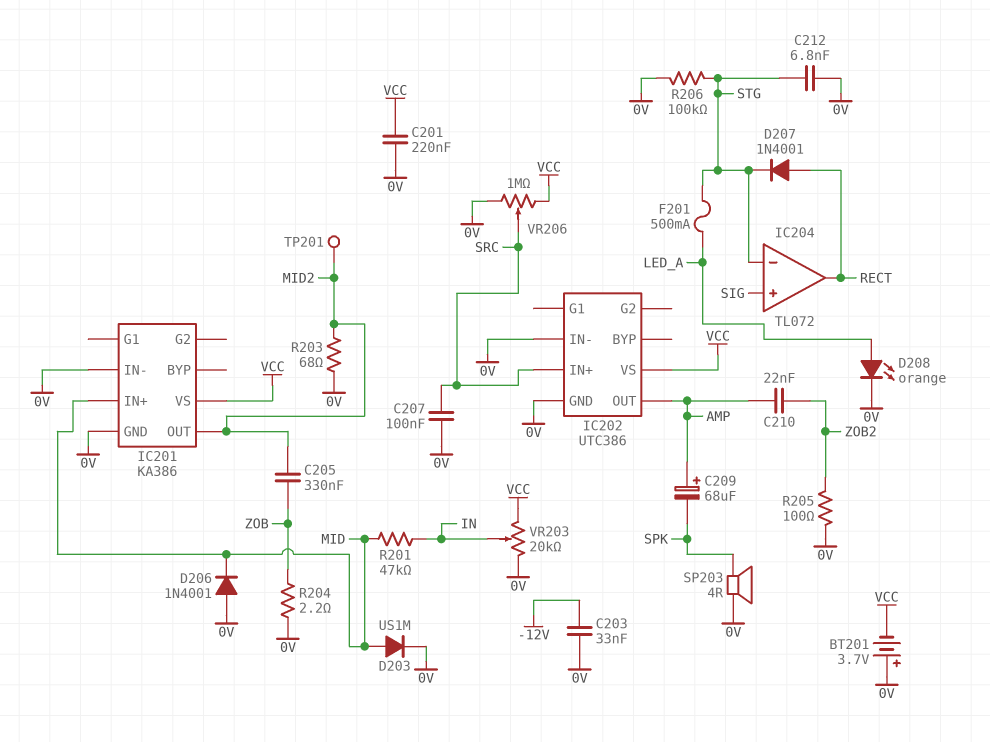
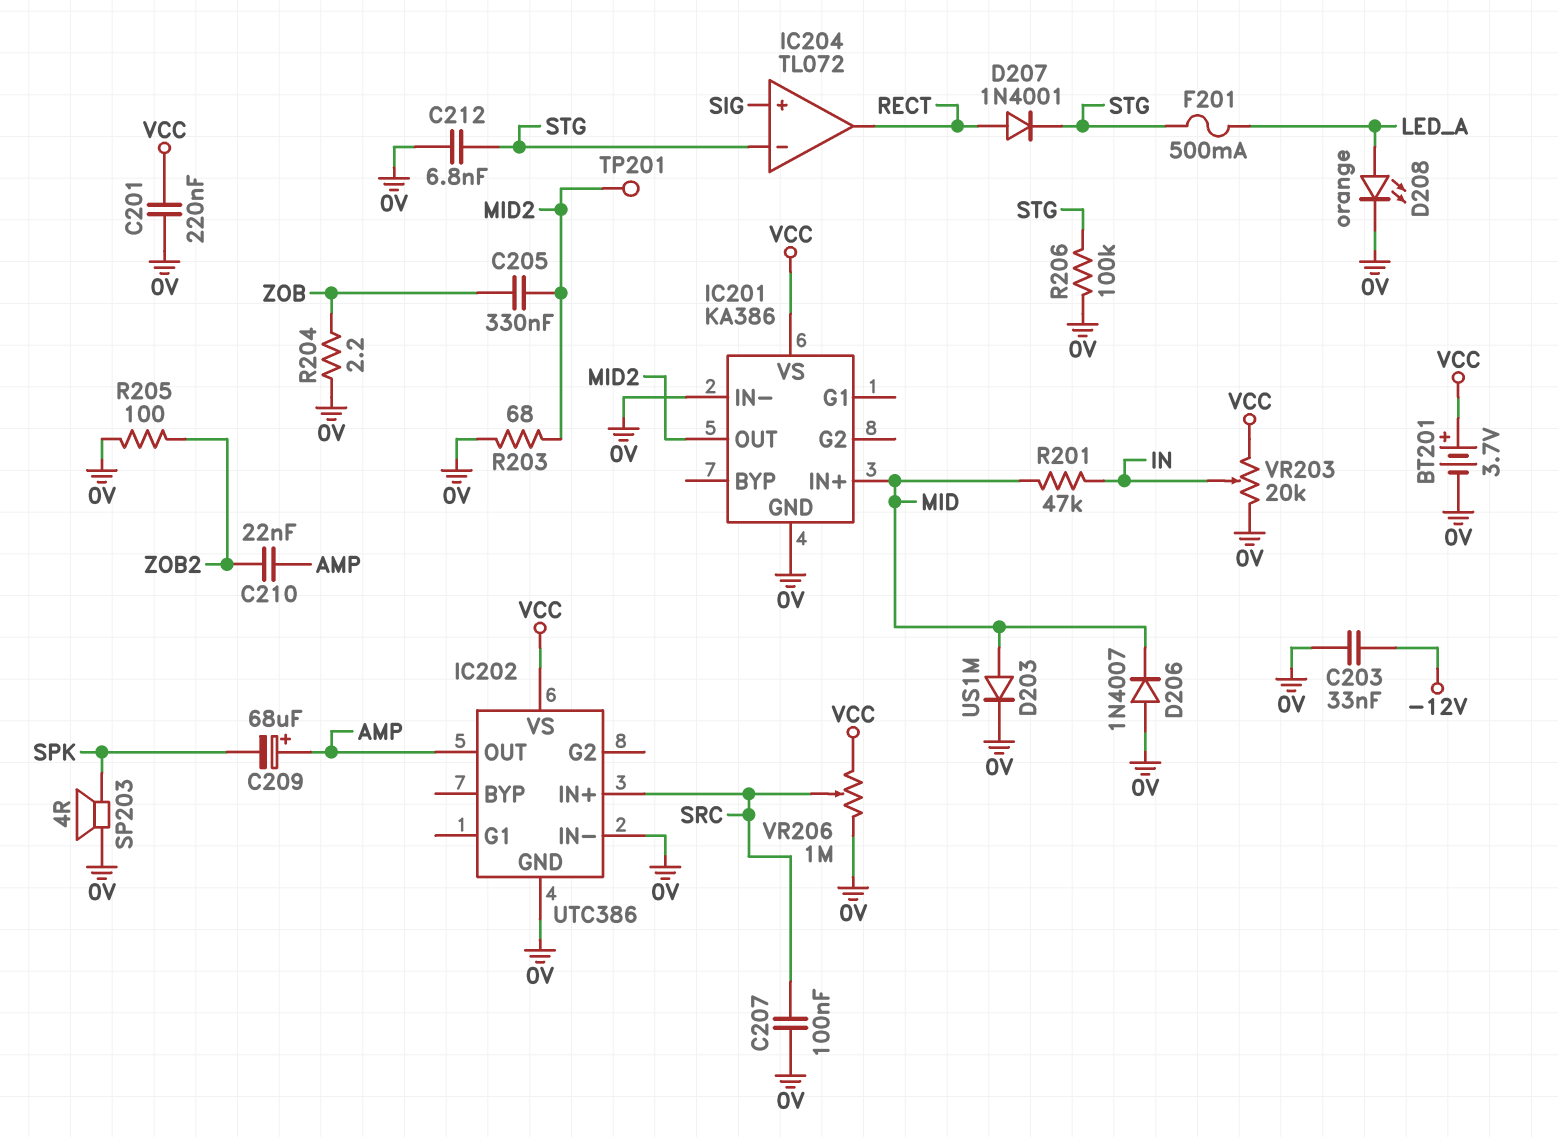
BT201: 3.7V (plus 0V, minus VCC) -> 3.7V (plus VCC, minus 0V)
D206: diode 1N4001 (A 0V, K MID) -> diode 1N4007 (A 0V, K MID)

